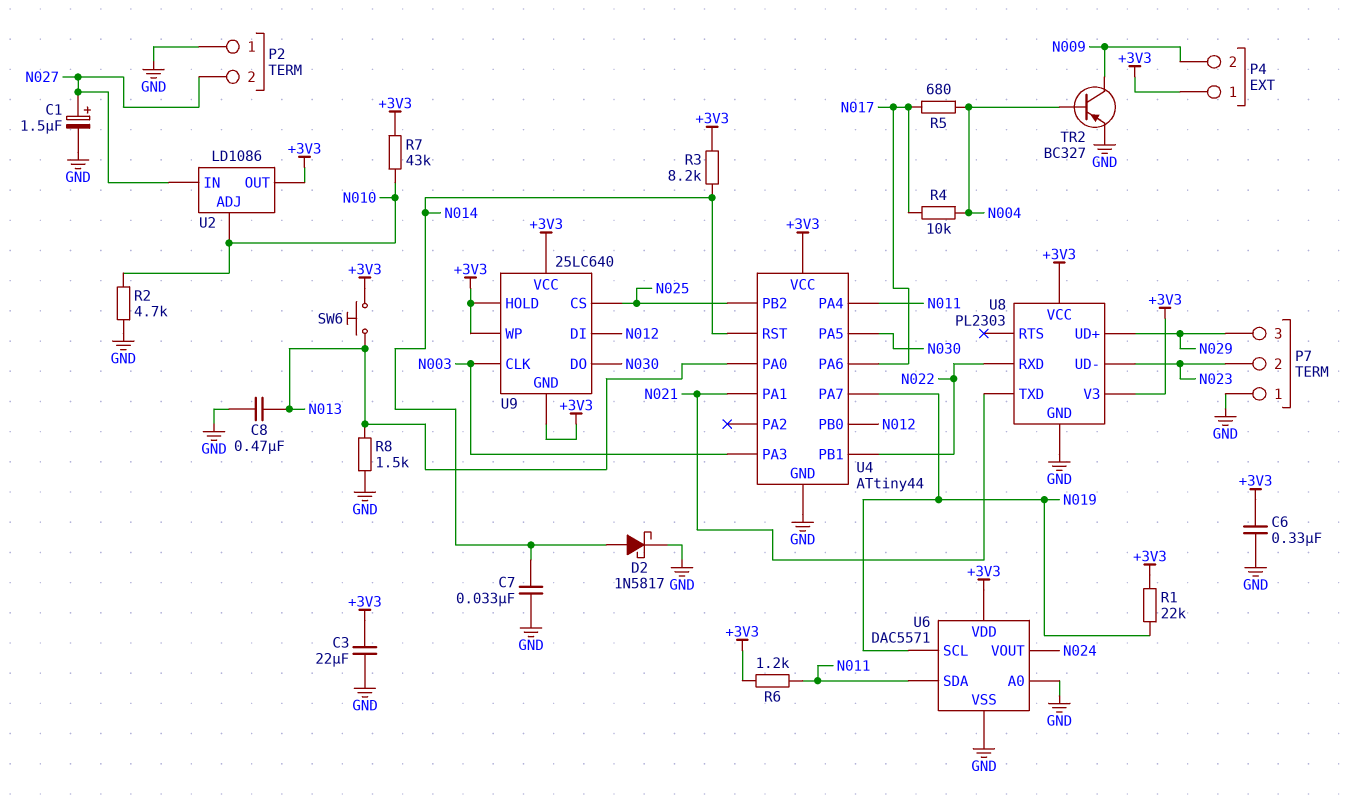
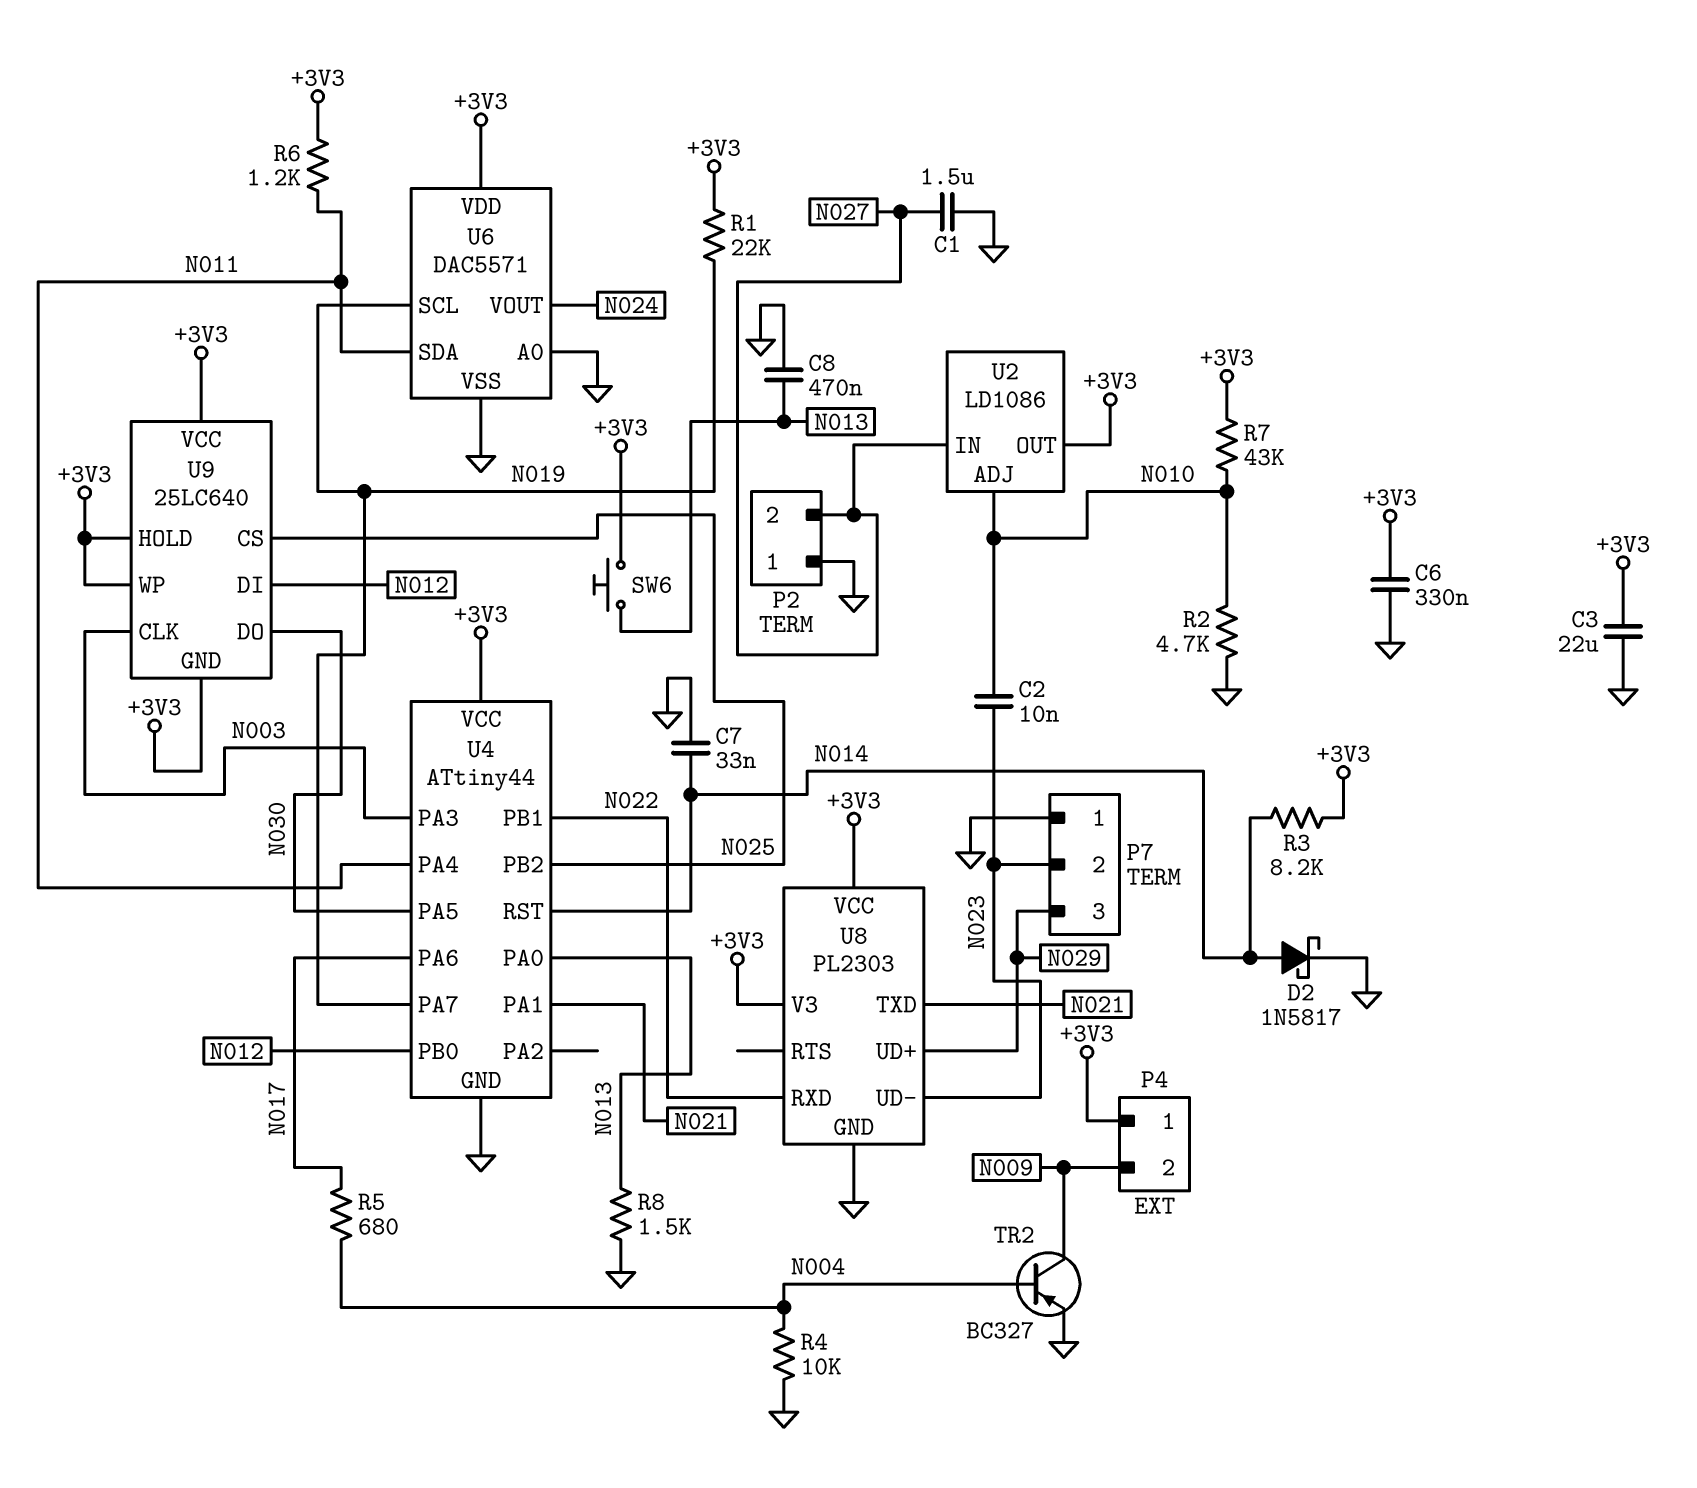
C1: 1.5uF (plus N027, minus GND) -> 1.5uF (GND, N027)
C2: none -> 10nF (N010, N023)
R4: 10k (N004, N017) -> 10k (GND, N004)

